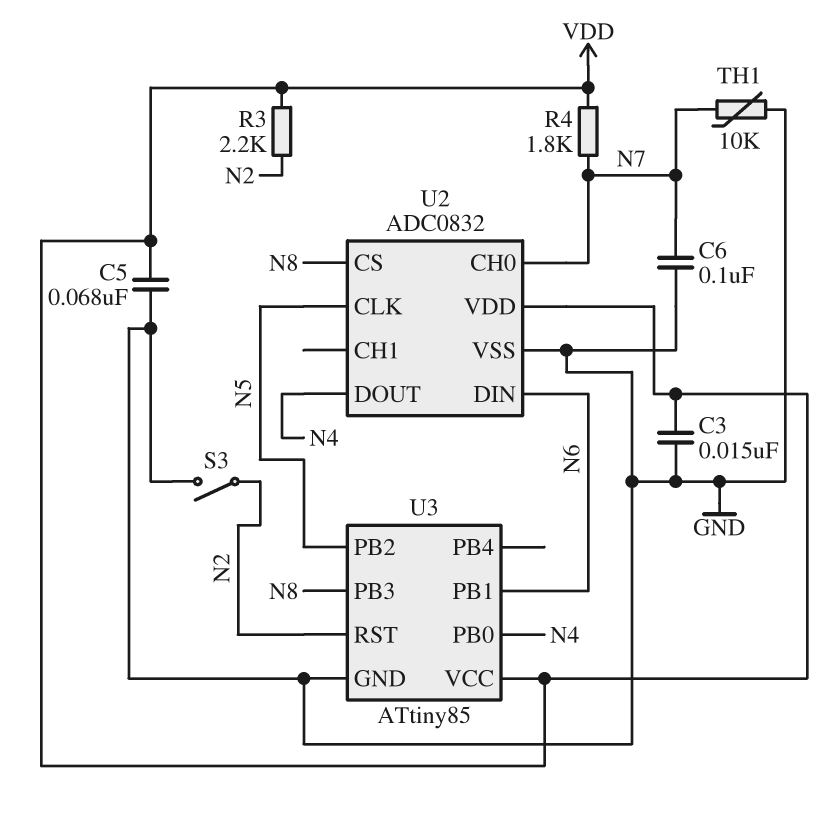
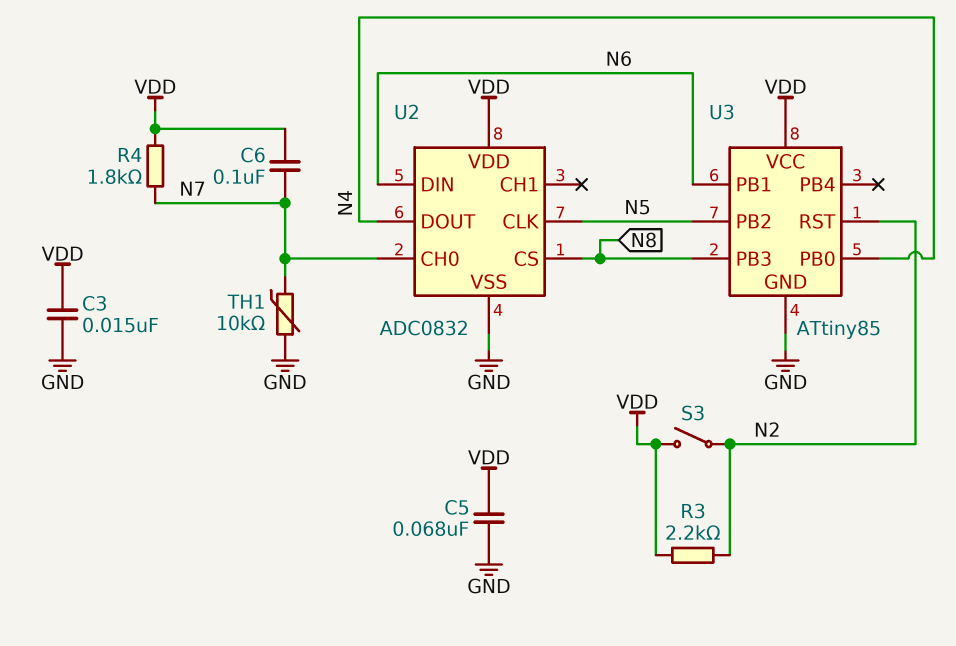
C6: 100nF (GND, N7) -> 100nF (N7, VDD)
S3: switch (GND, N2) -> switch (N2, VDD)

